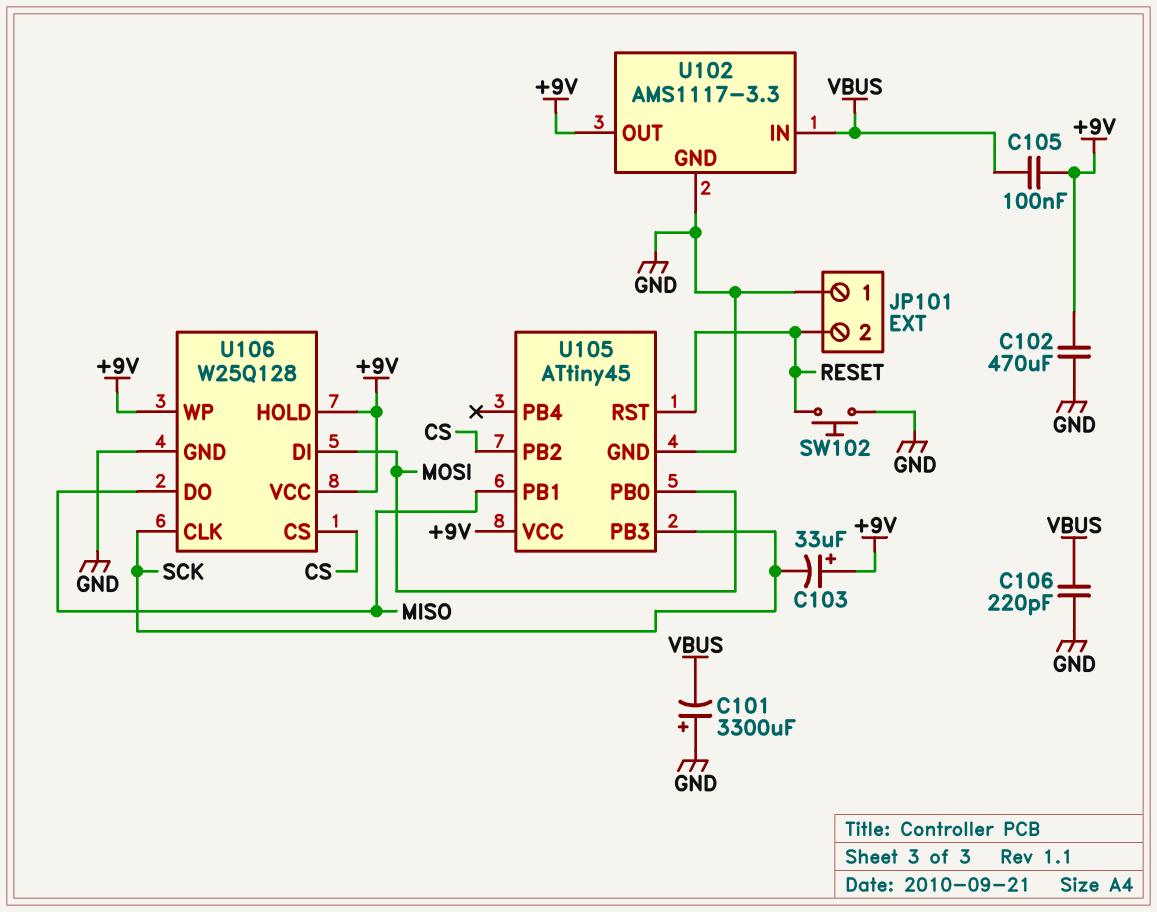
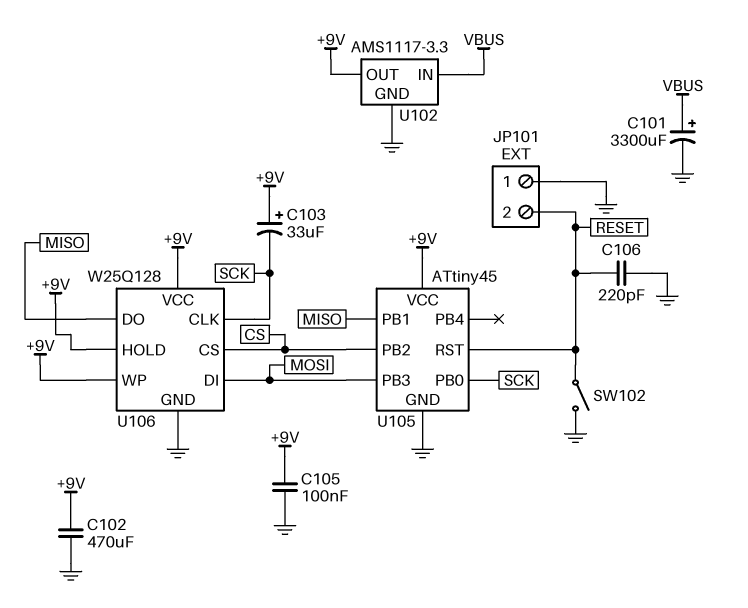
C101: 3300uF (plus GND, minus VBUS) -> 3300uF (plus VBUS, minus GND)
C105: 100nF (+9V, VBUS) -> 100nF (+9V, GND)
C106: 220pF (GND, VBUS) -> 220pF (GND, RESET)
SW102: button (GND, RESET) -> switch (GND, RESET)
U105 pin PB0: MOSI -> SCK
U105 pin PB3: SCK -> MOSI

